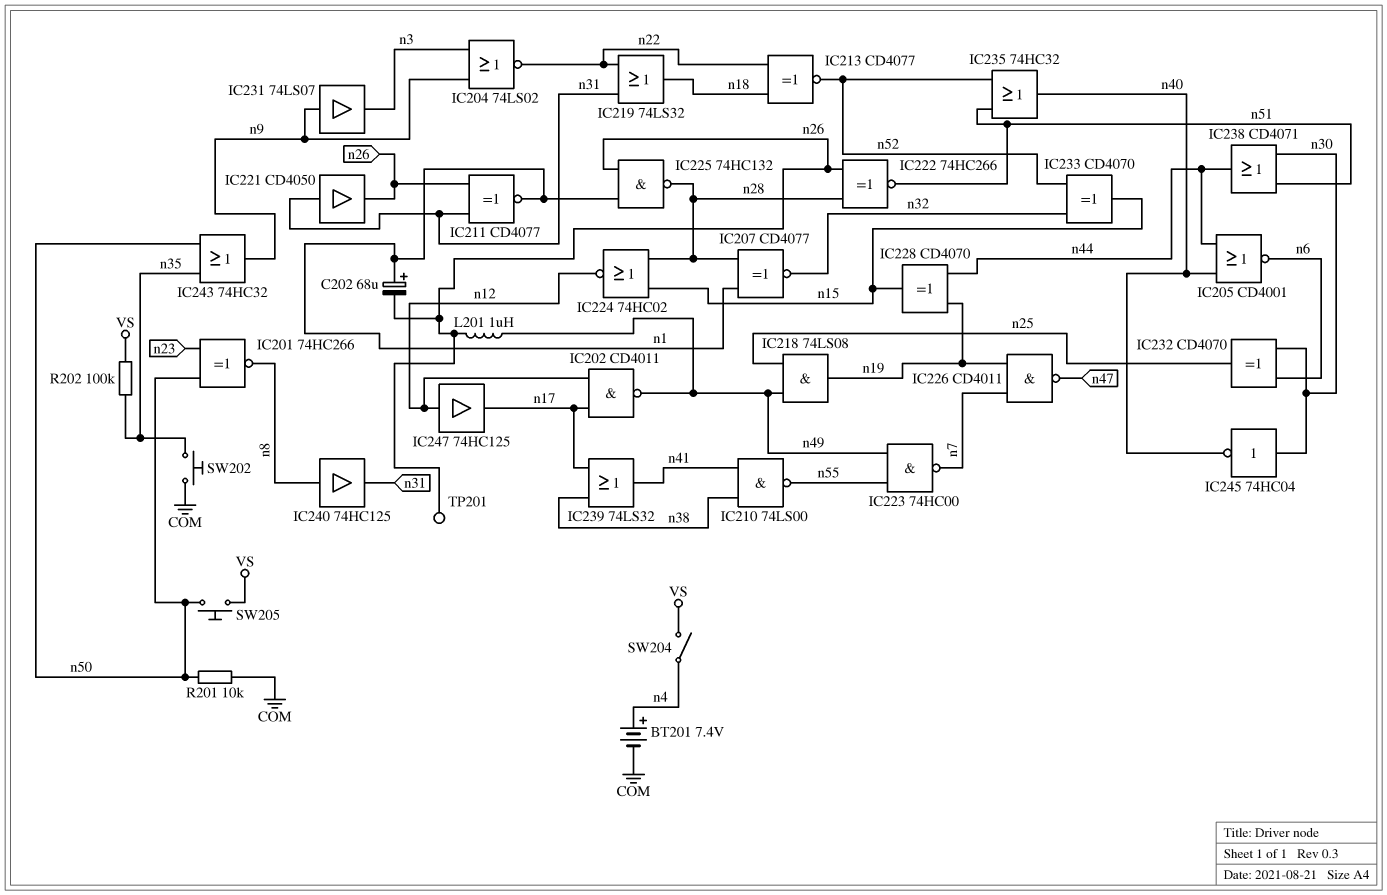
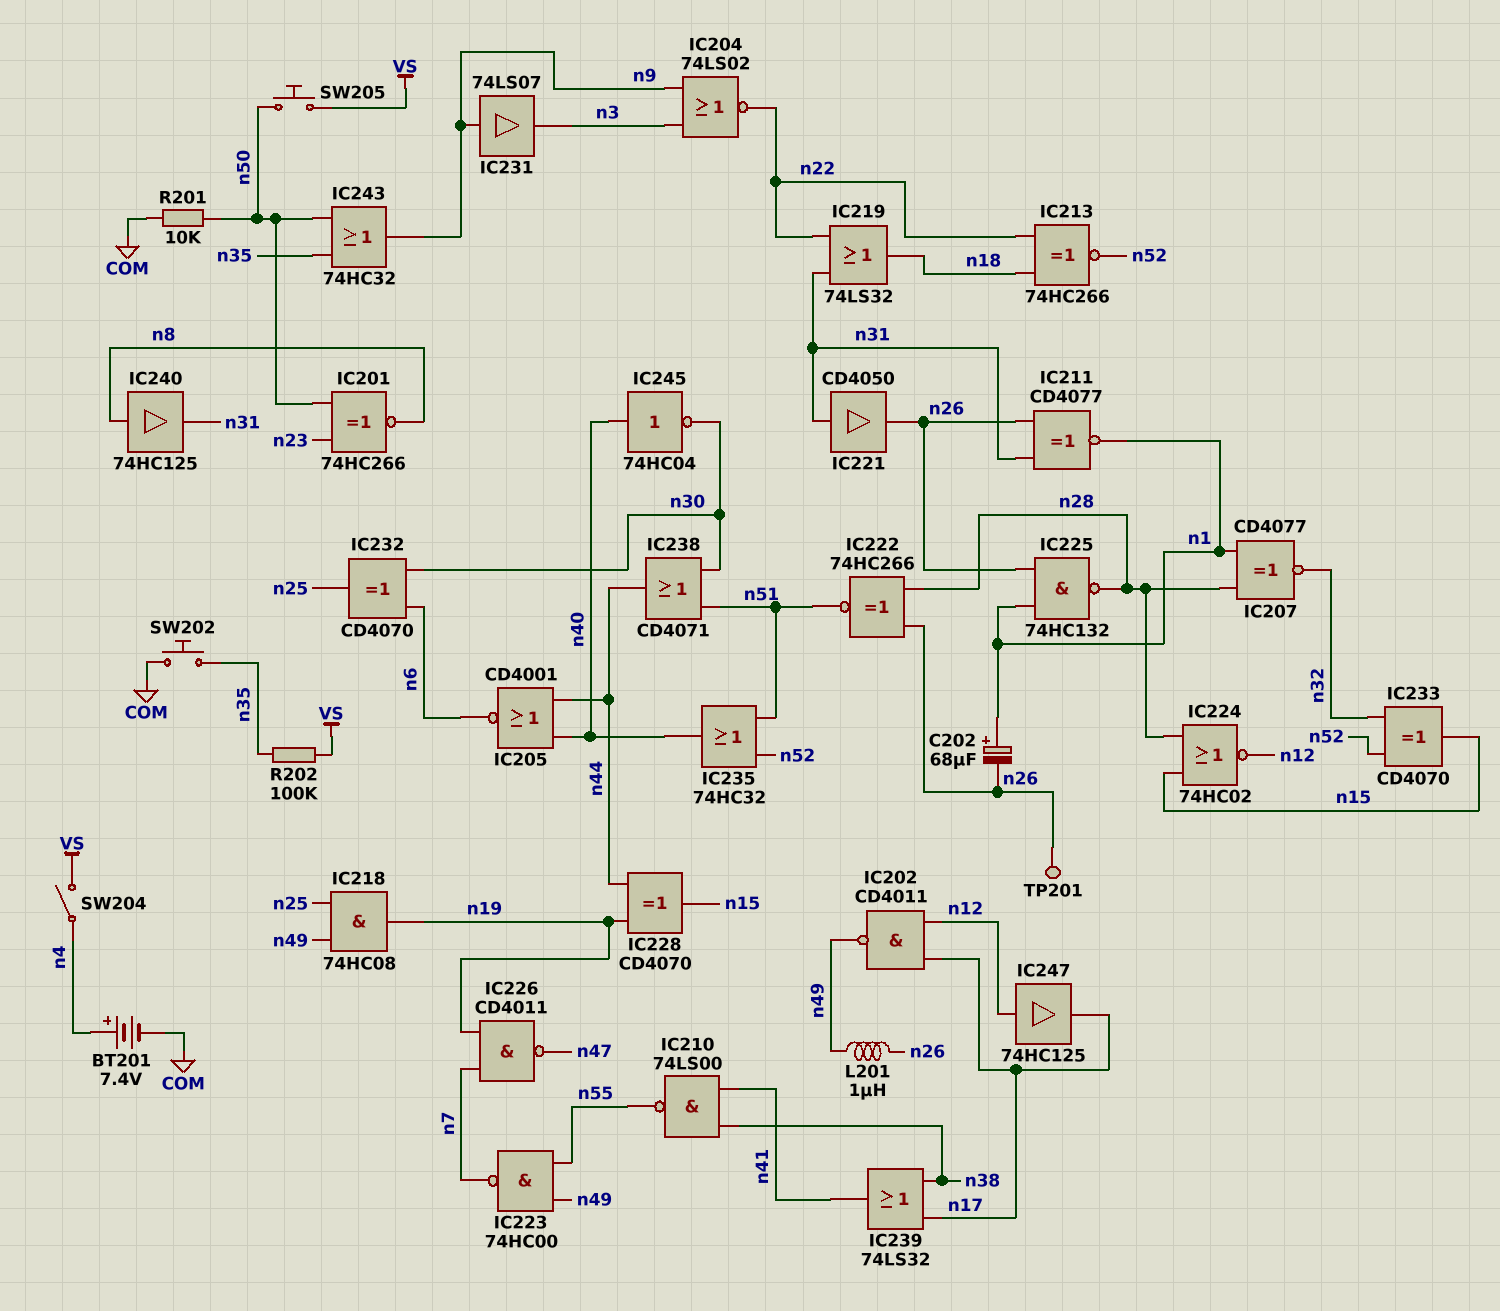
IC213: XNOR CD4077 (in n18, in n22, out n52) -> XNOR 74HC266 (in n18, in n22, out n52)
IC218: AND 74LS08 (in n25, in n49, out n19) -> AND 74HC08 (in n25, in n49, out n19)
IC245: NOT 74HC04 (in n30, out n40) -> NOT 74HC04 (in n40, out n30)

